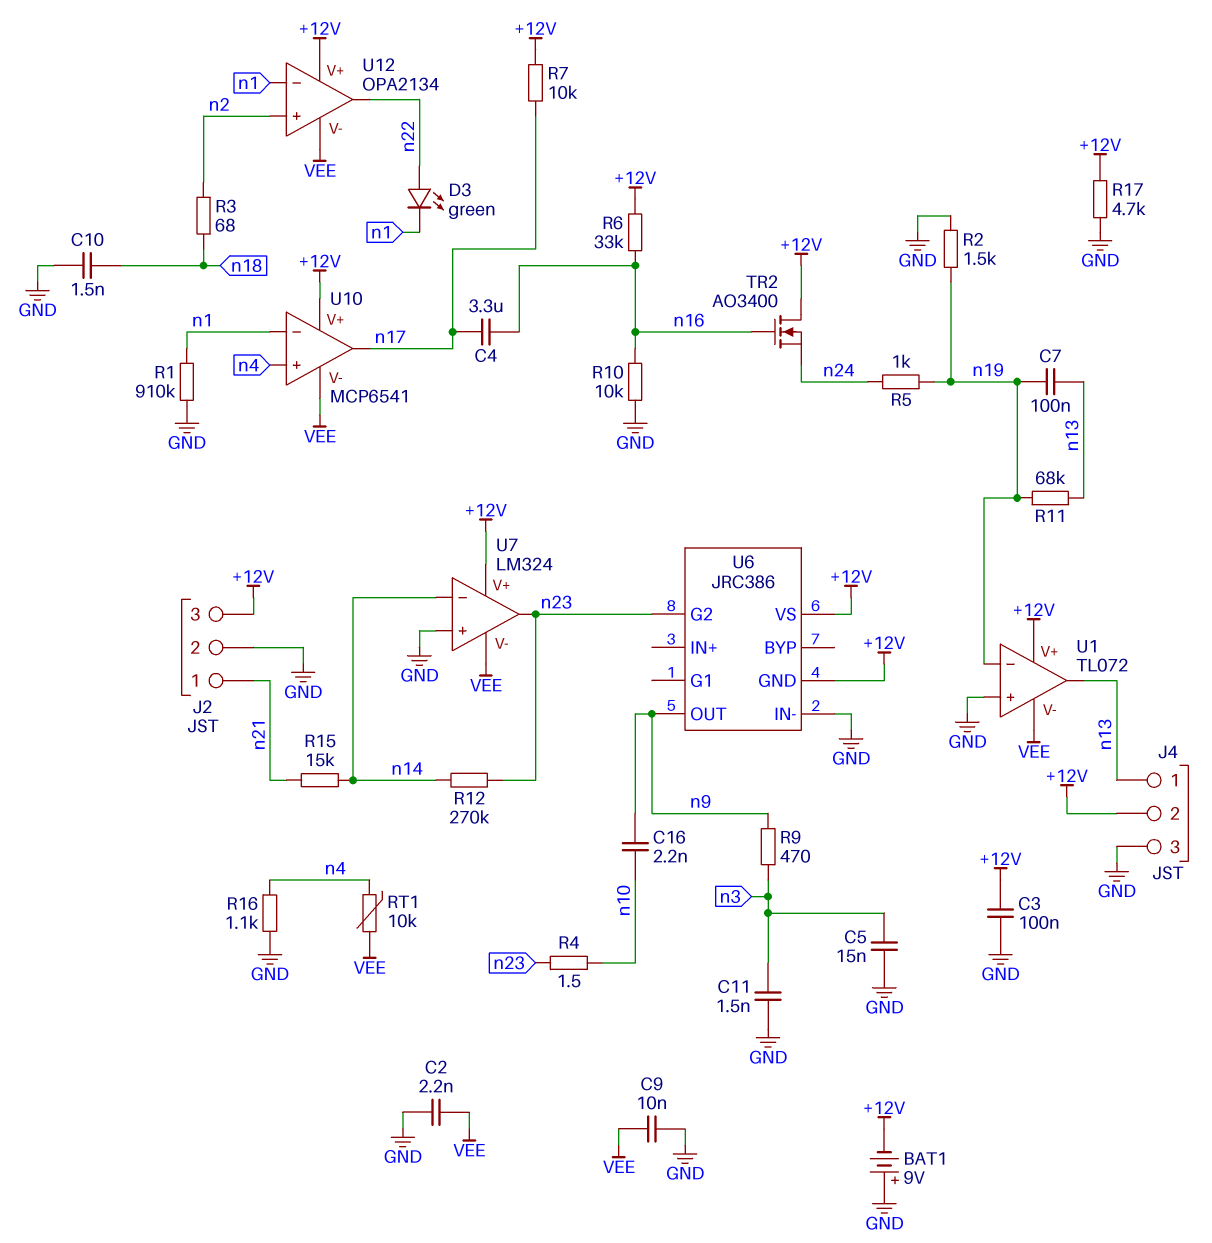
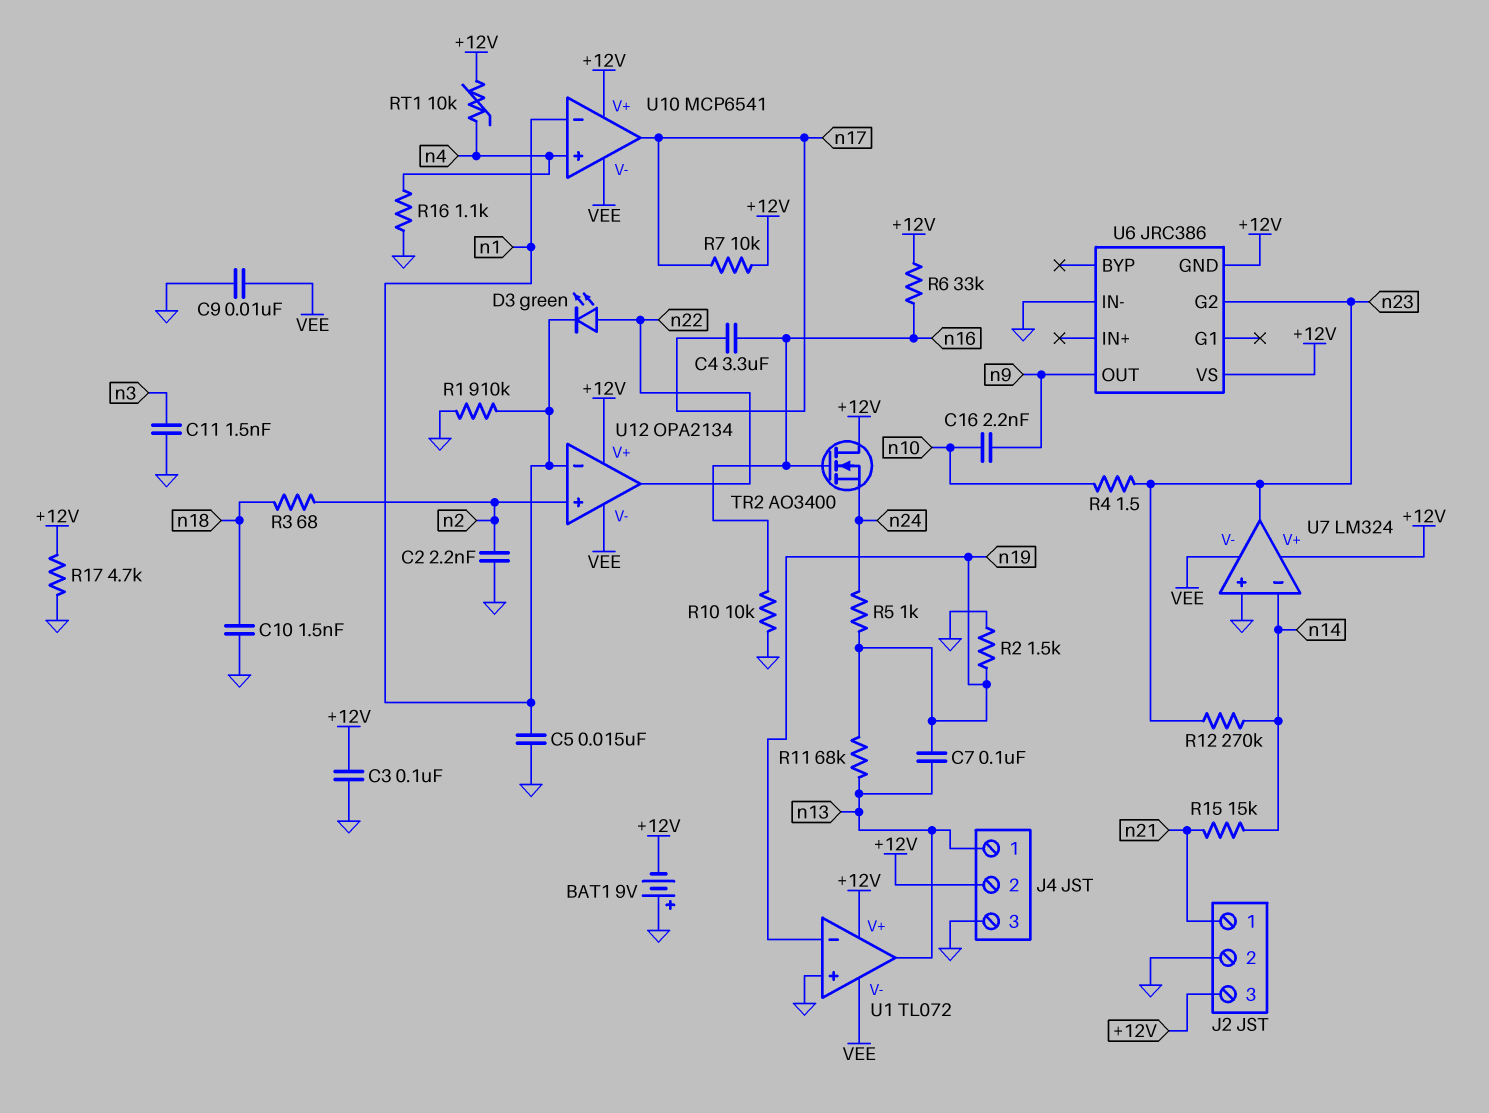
C2: 2.2nF (GND, VEE) -> 2.2nF (GND, n2)
C5: 15nF (GND, n3) -> 15nF (GND, n1)
R9: 470 (n3, n9) -> none
RT1: 10k (VEE, n4) -> 10k (+12V, n4)

